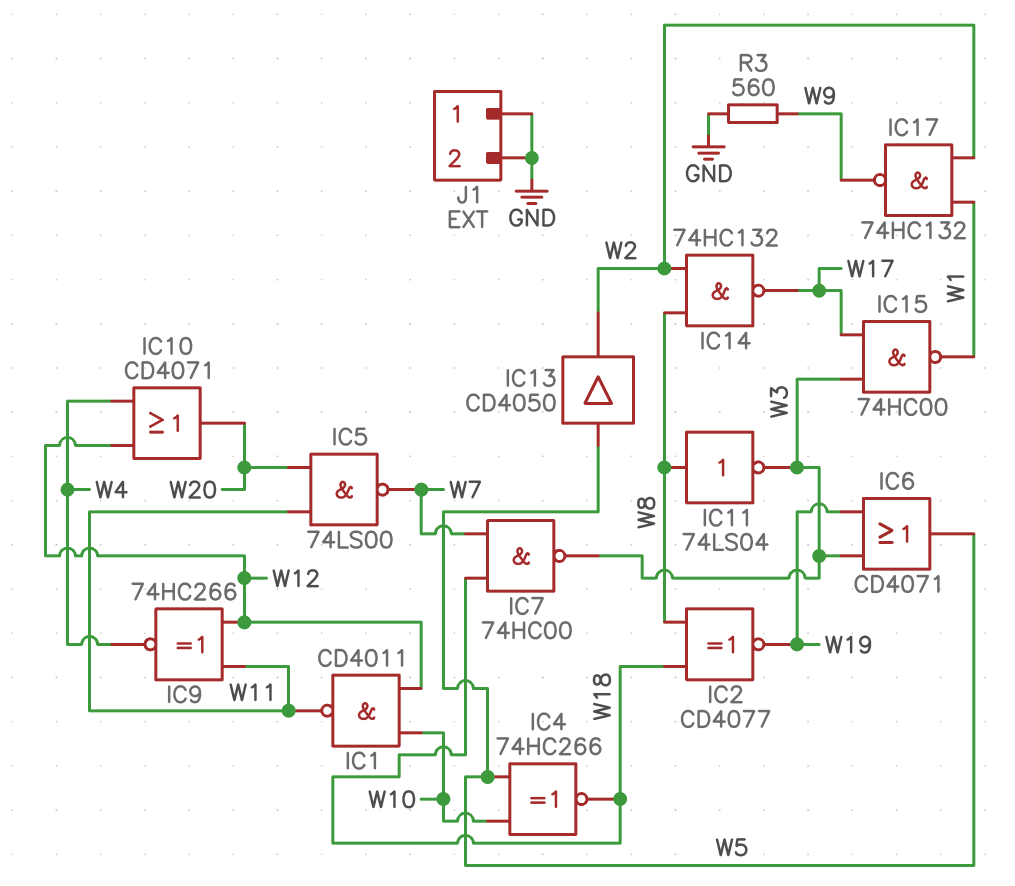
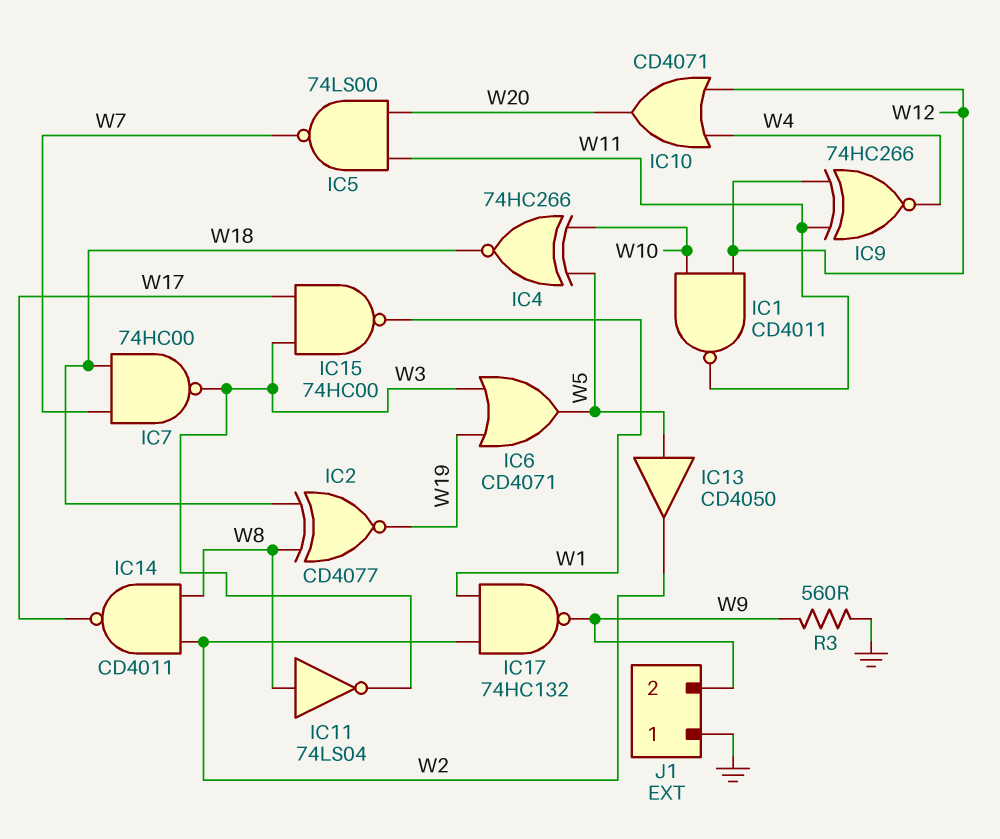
IC14: NAND 74HC132 (in W2, in W8, out W17) -> NAND CD4011 (in W2, in W8, out W17)
J1 pin 2: GND -> W9

